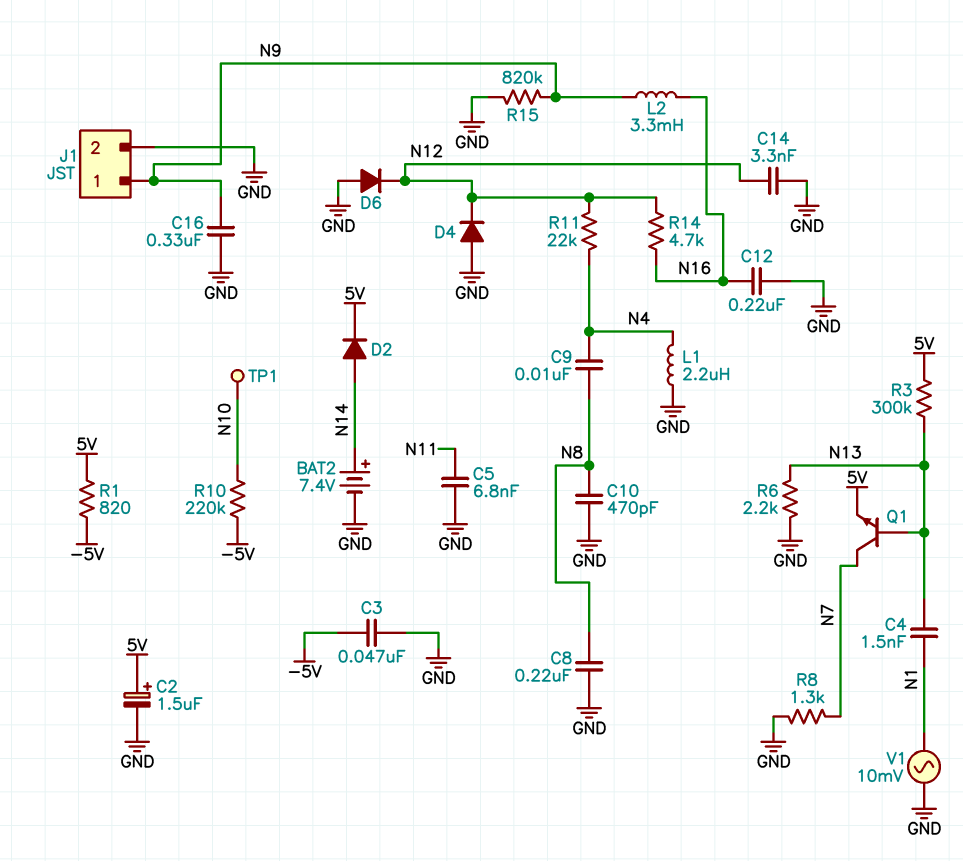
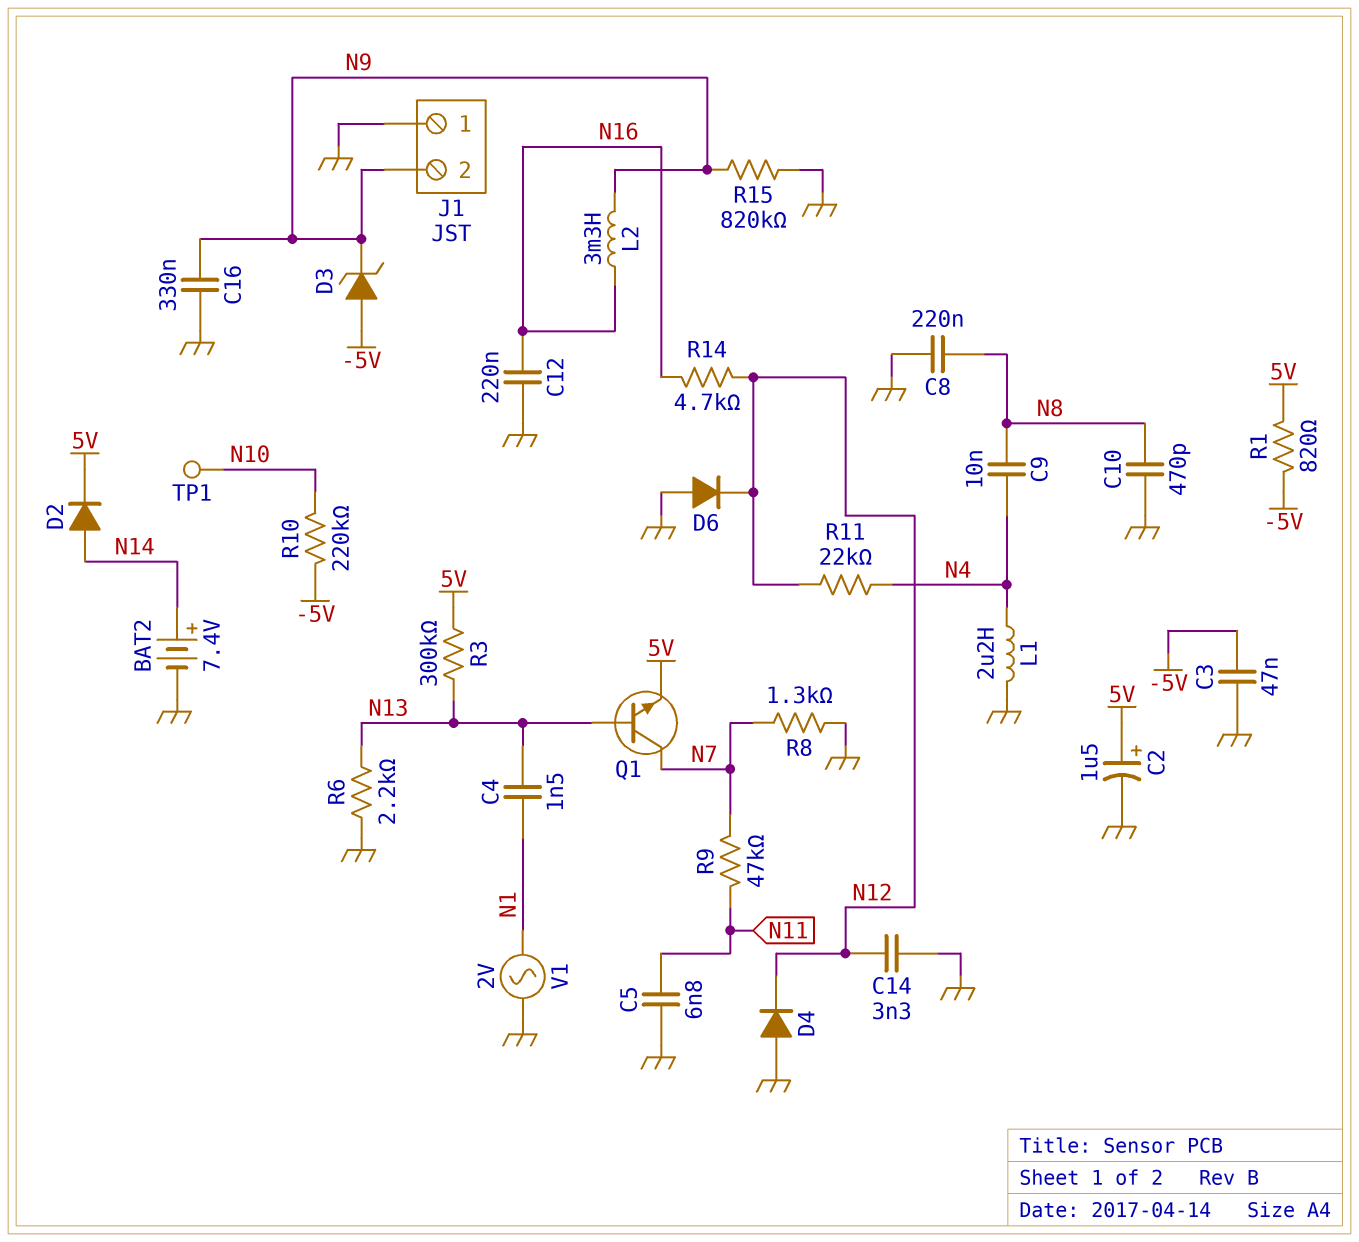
D3: none -> zener (A -5V, K N9)
J1 pin 1: N9 -> GND
J1 pin 2: GND -> N9
R9: none -> 47k (N7, N11)
V1: AC 10mV (GND, N1) -> AC 2V (GND, N1)

